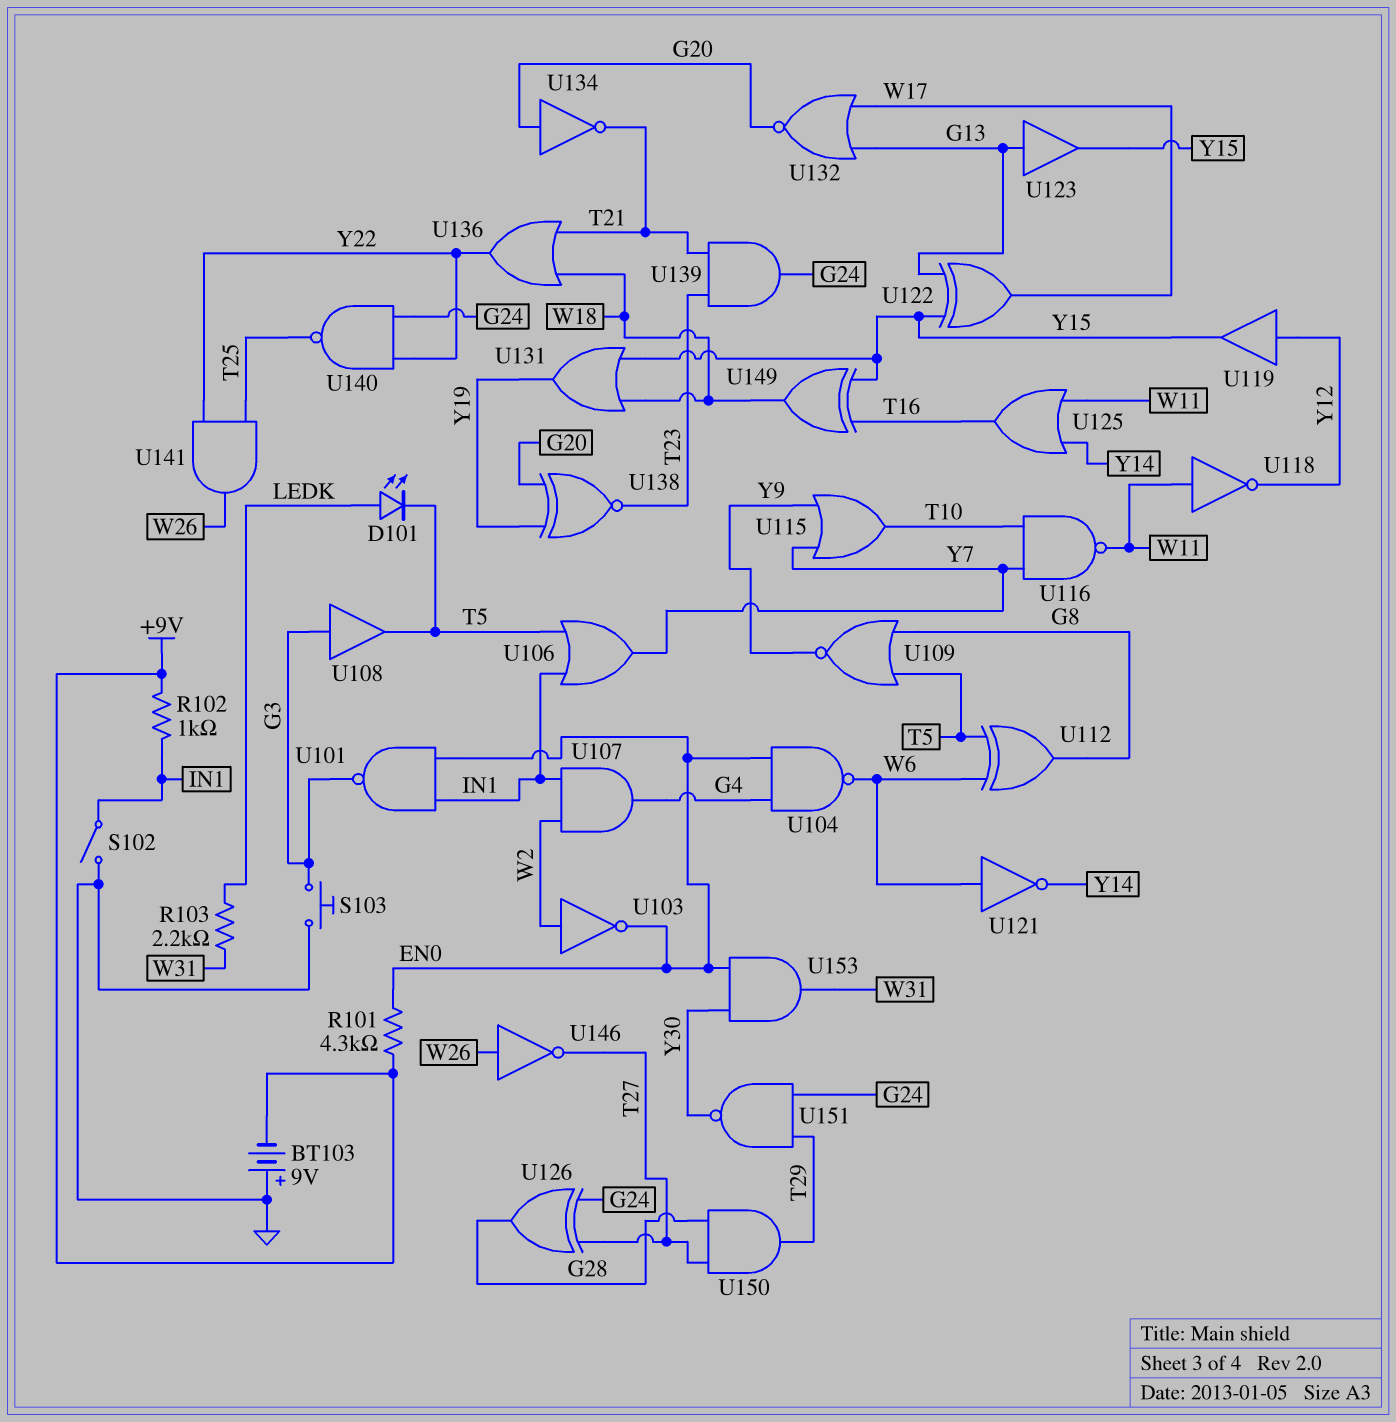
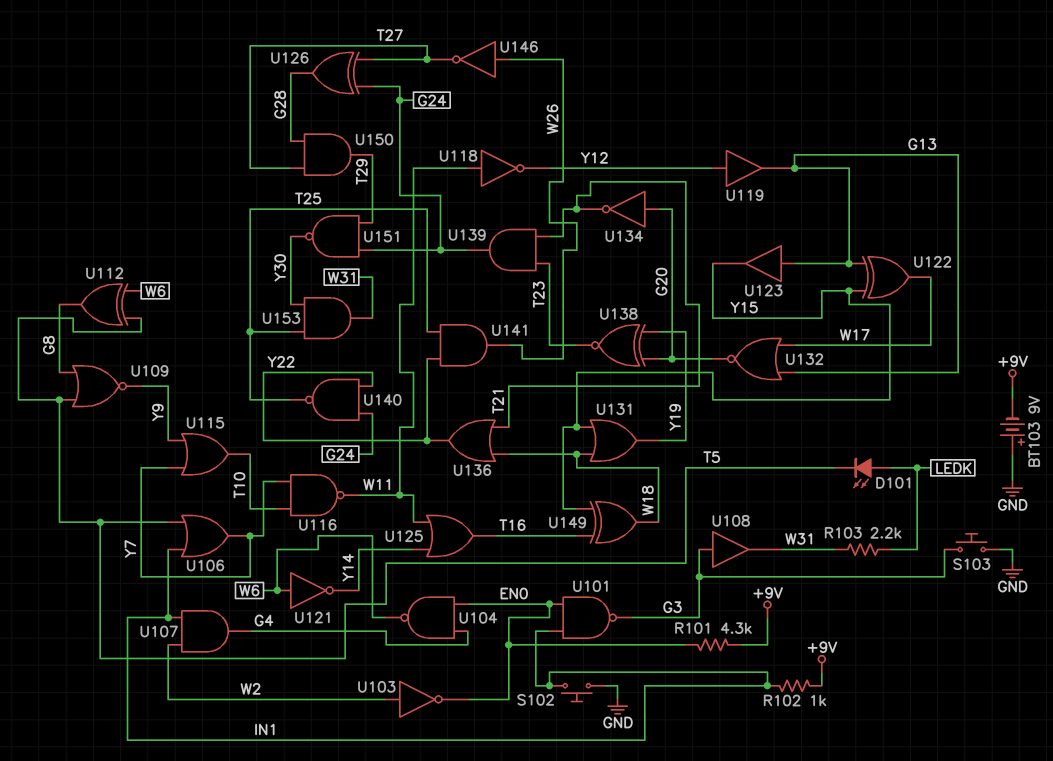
S102: switch (GND, IN1) -> button (GND, IN1)
U108: buffer (in G3, out T5) -> buffer (in G3, out W31)
U119: buffer (in Y12, out Y15) -> buffer (in Y12, out G13)
U153: AND (in EN0, in Y30, out W31) -> AND (in T25, in Y30, out W31)

